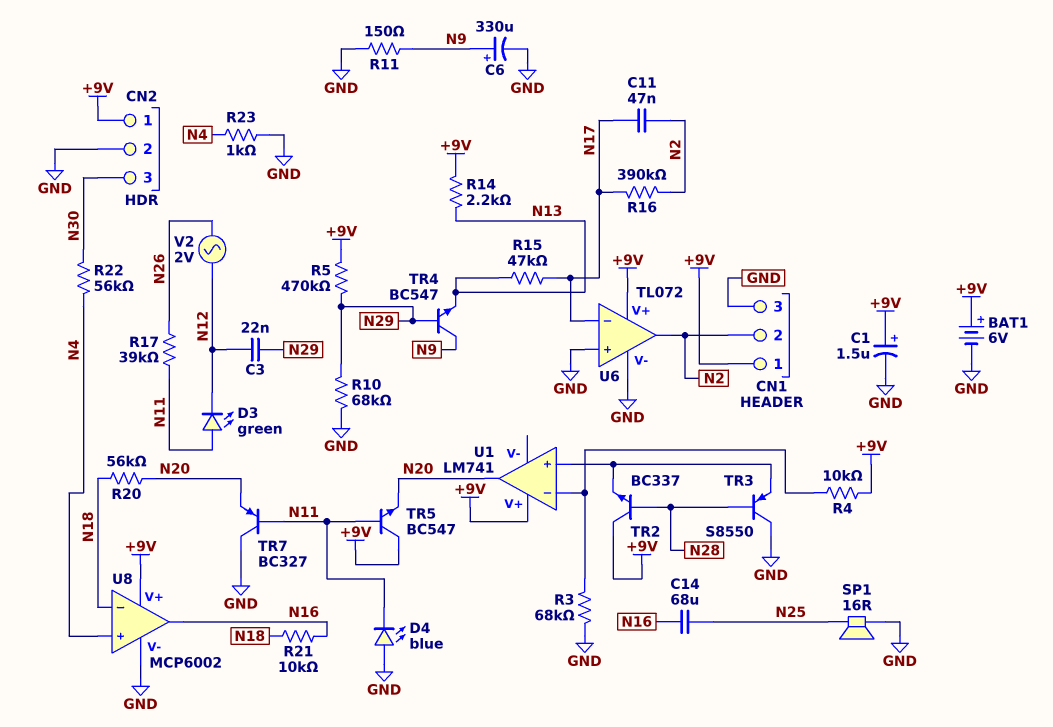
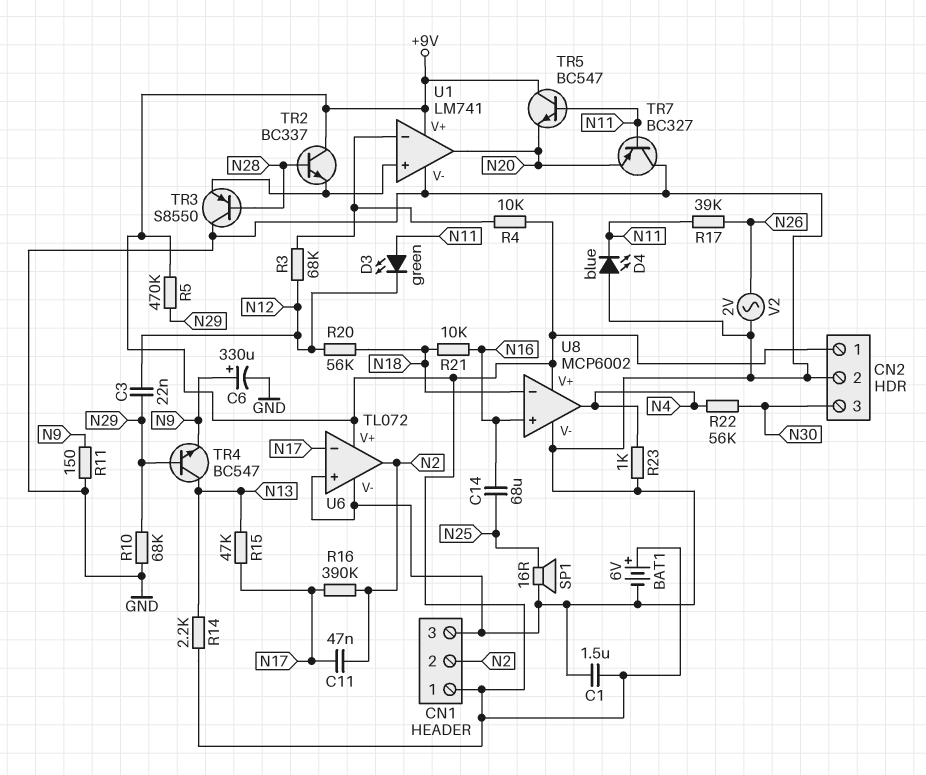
C1: 1.5uF (plus +9V, minus GND) -> 1.5uF (+9V, GND)
R3: 68k (GND, U1/in-) -> 68k (N12, U1/in-)
R20: 56k (N18, N20) -> 56k (N12, N18)
TR4: NPN BC547 (B N29, C N9, E N13) -> NPN BC547 (B N29, C N13, E N9)
U1 pin V-: none -> GND
U8 pin in+: N4 -> N16
U8 pin out: N16 -> N4
V2: AC 2V (N12, N26) -> AC 2V (GND, N26)

